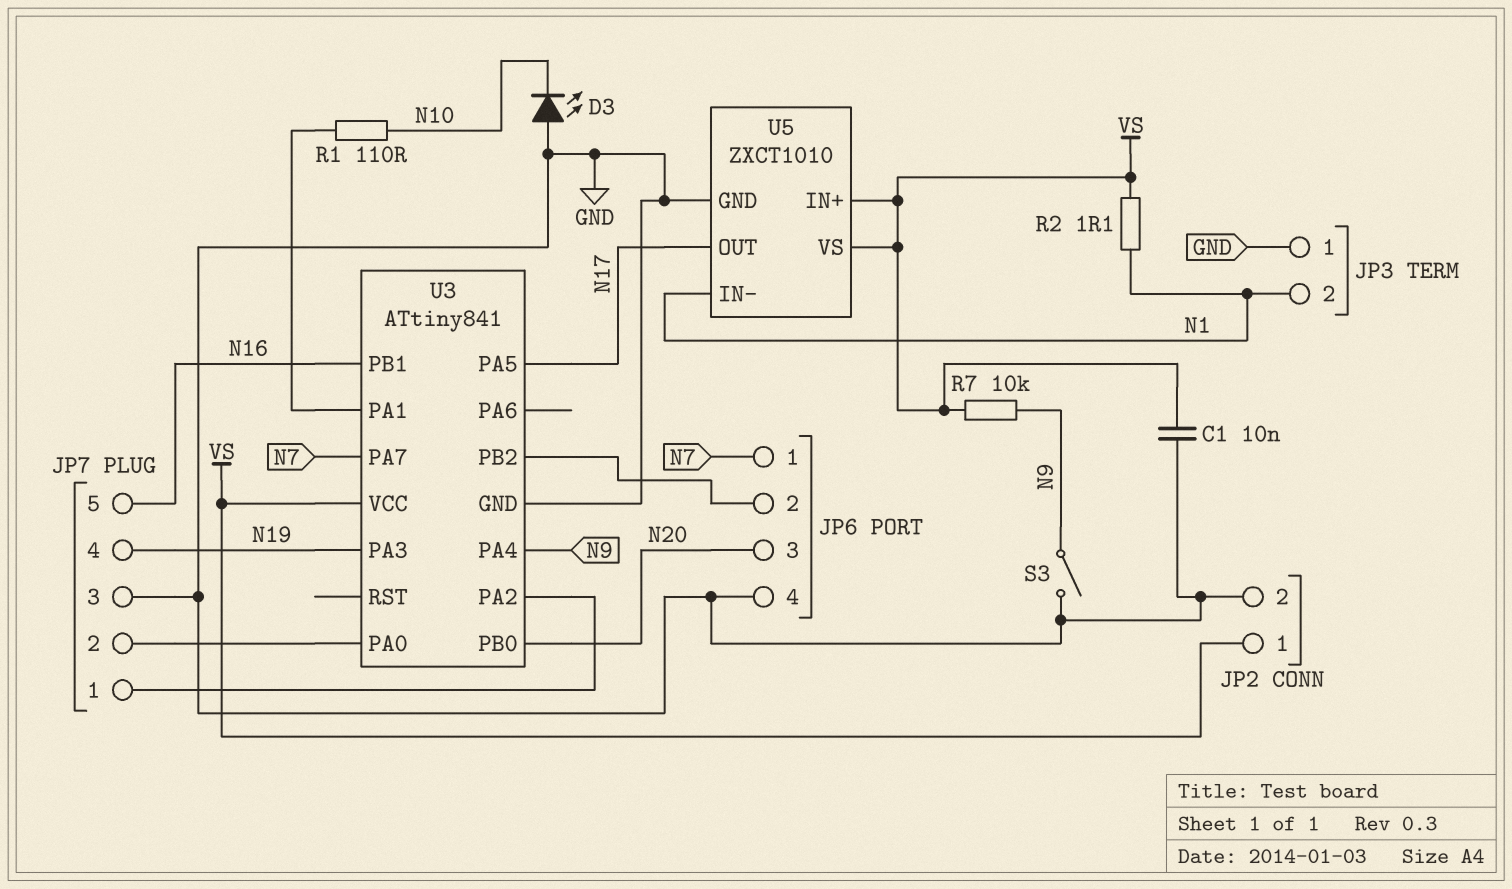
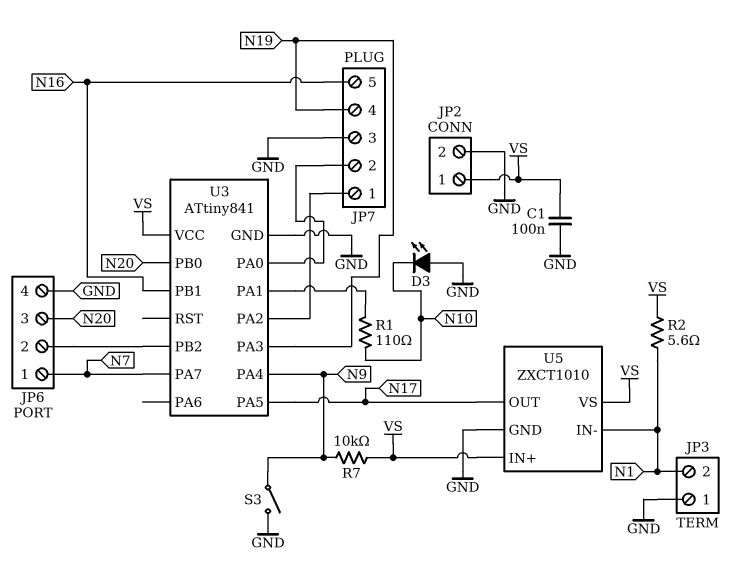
C1: 10nF (GND, VS) -> 100nF (GND, VS)
R2: 1.1 (N1, VS) -> 5.6 (N1, VS)

